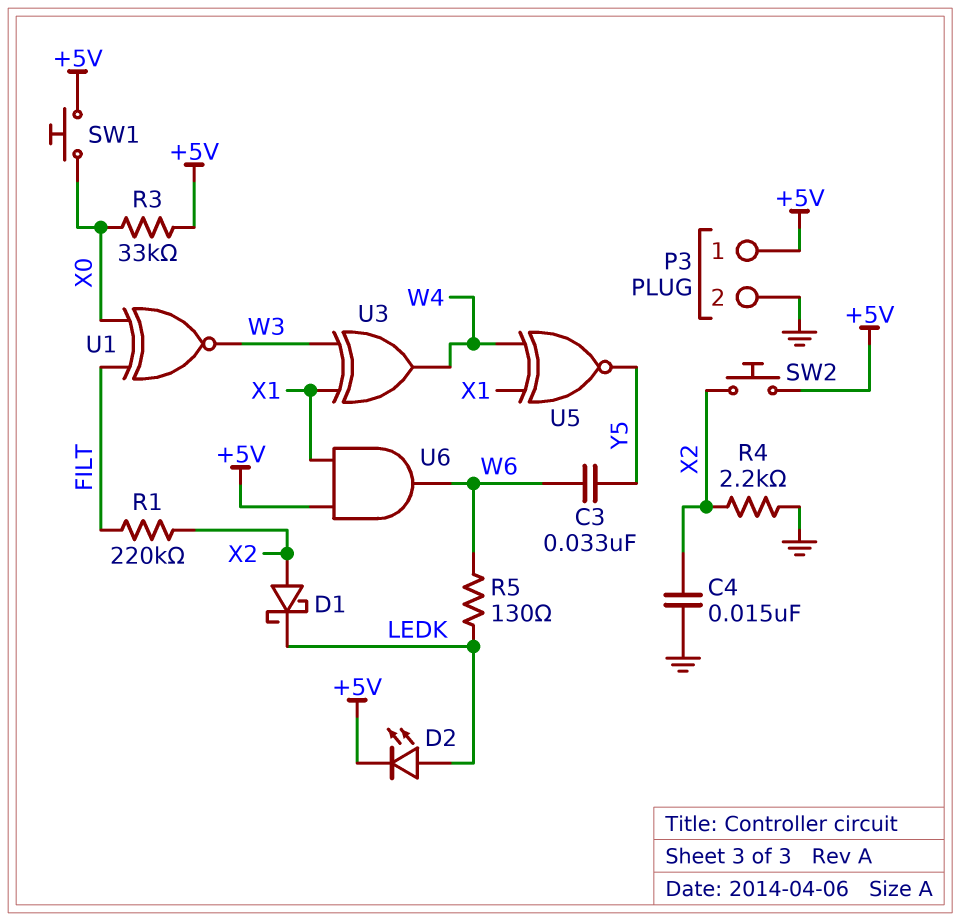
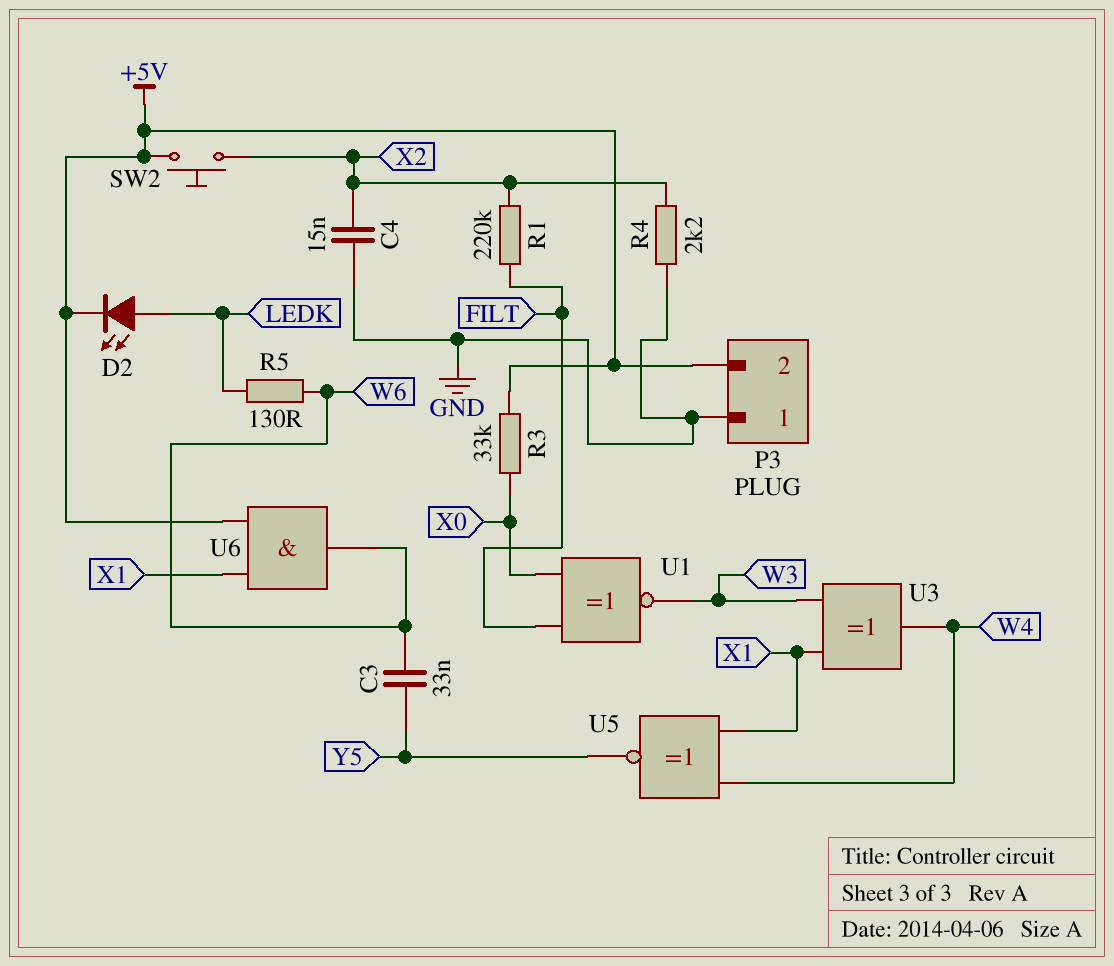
D1: schottky (A X2, K LEDK) -> none
P3 pin 1: +5V -> GND
P3 pin 2: GND -> +5V
SW1: button (+5V, X0) -> none

